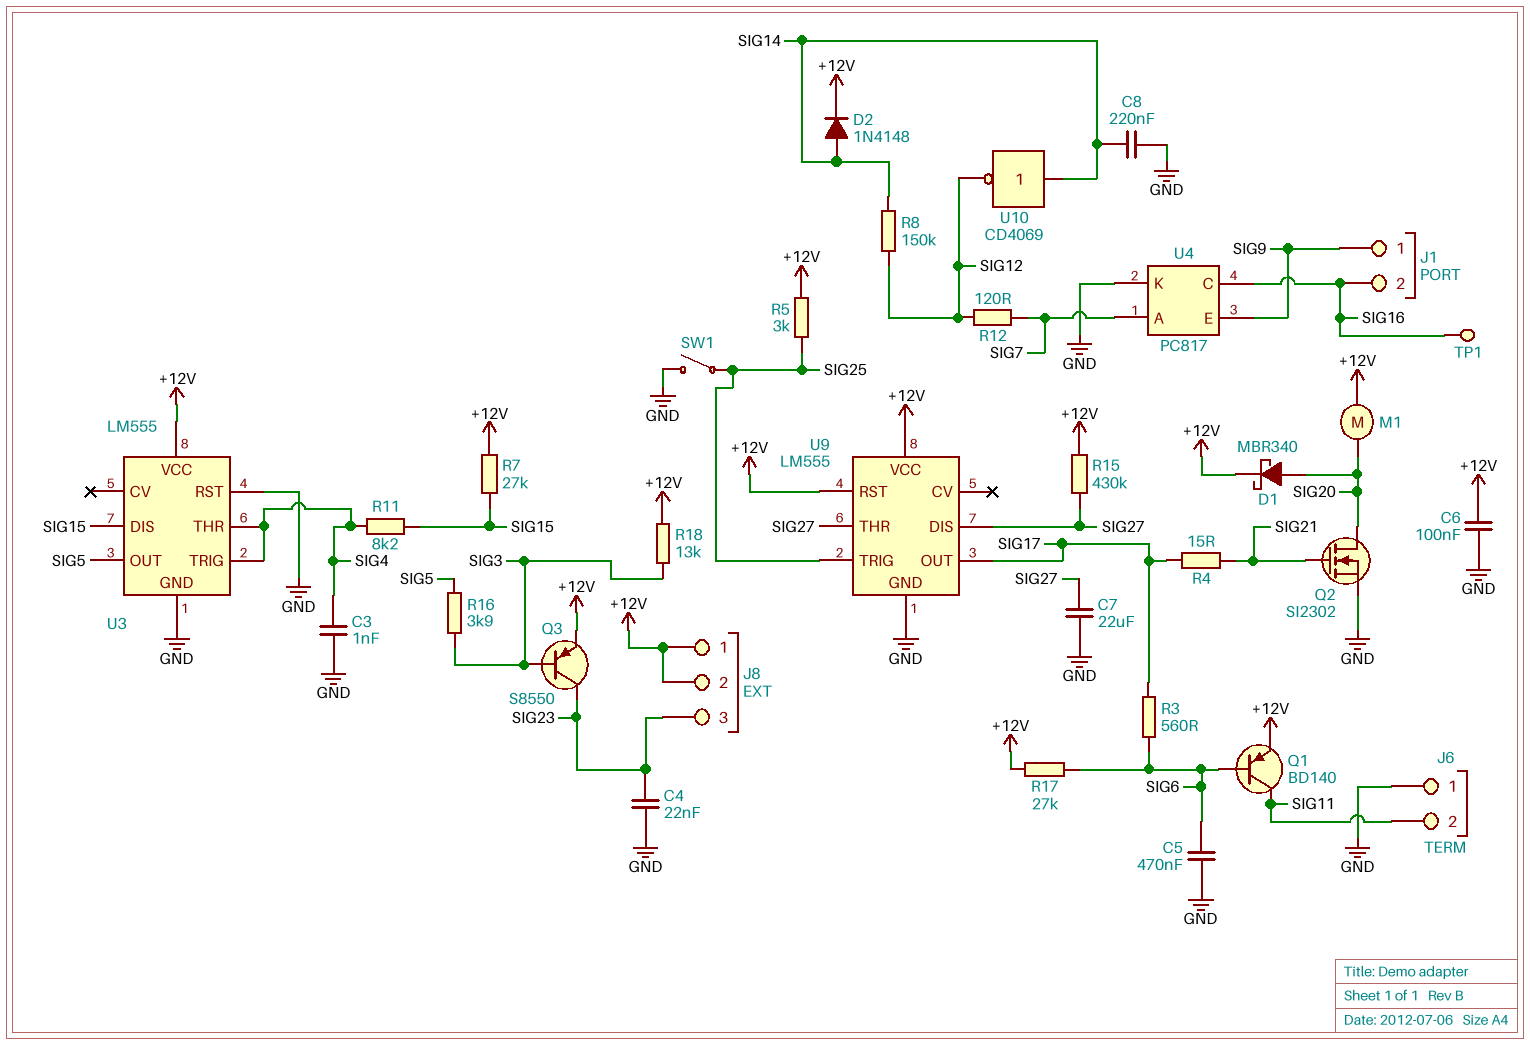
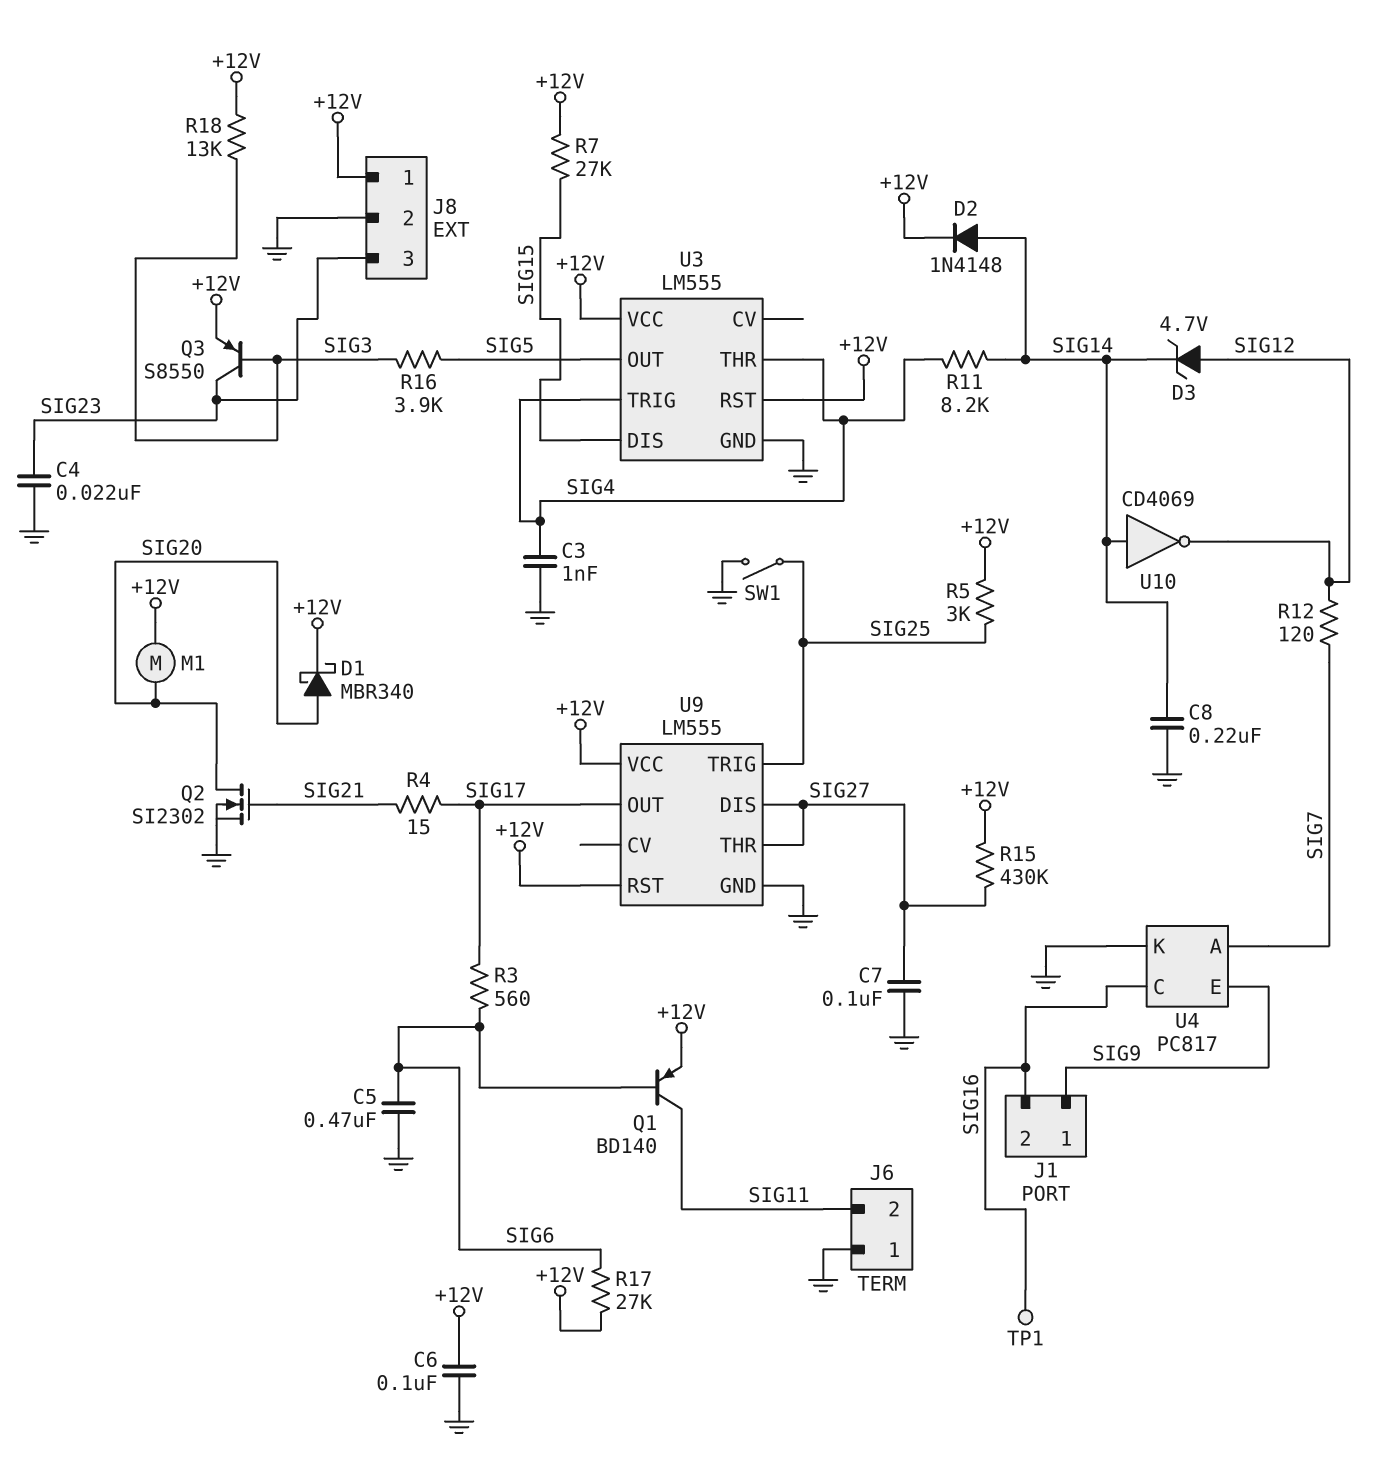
C7: 22uF (GND, SIG27) -> 100nF (GND, SIG27)
D3: none -> zener 4.7V (A SIG12, K SIG14)
J8 pin 2: +12V -> GND
R8: 150k (SIG12, SIG14) -> none
R11: 8.2k (SIG4, SIG15) -> 8.2k (SIG4, SIG14)
U3 pin RST: GND -> +12V

